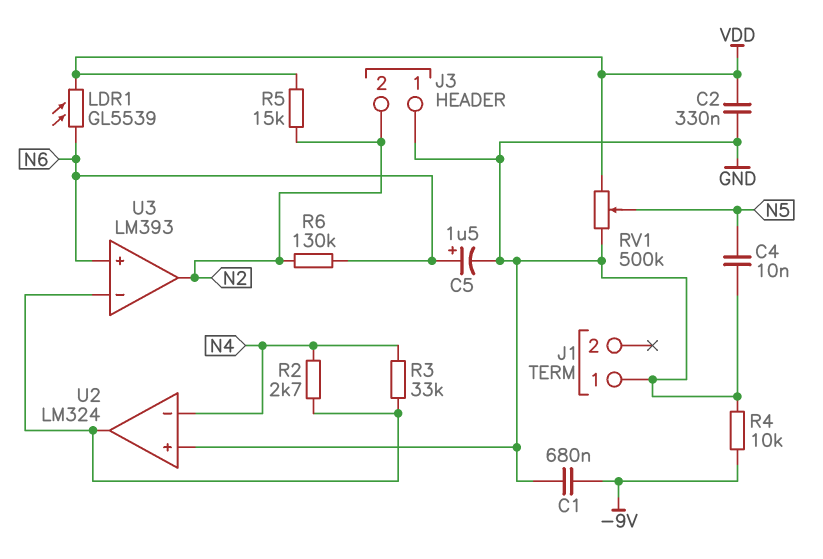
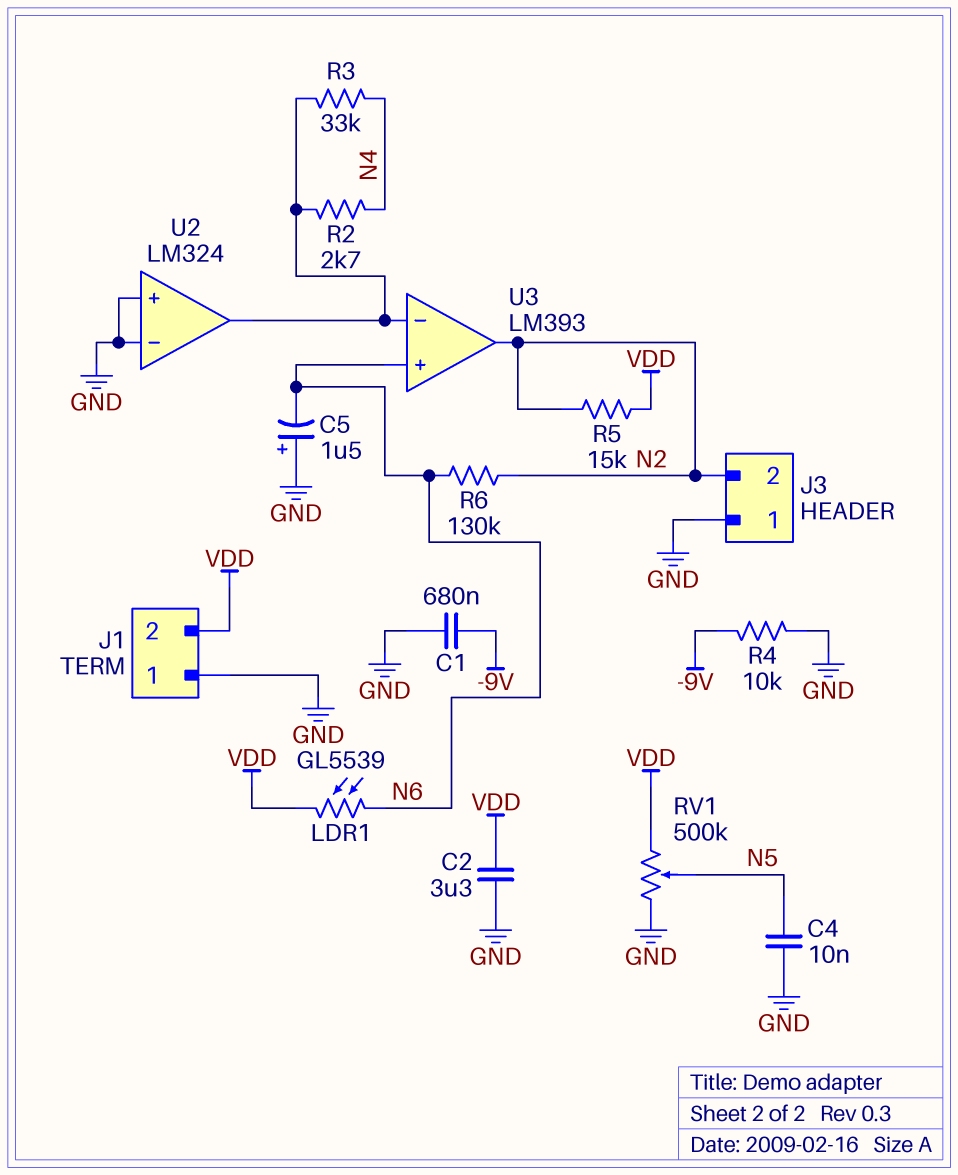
C2: 330nF (GND, VDD) -> 3.3uF (GND, VDD)
C5: 1.5uF (plus N6, minus GND) -> 1.5uF (plus GND, minus N6)
J1 pin 2: none -> VDD
U2 pin in-: N4 -> GND

